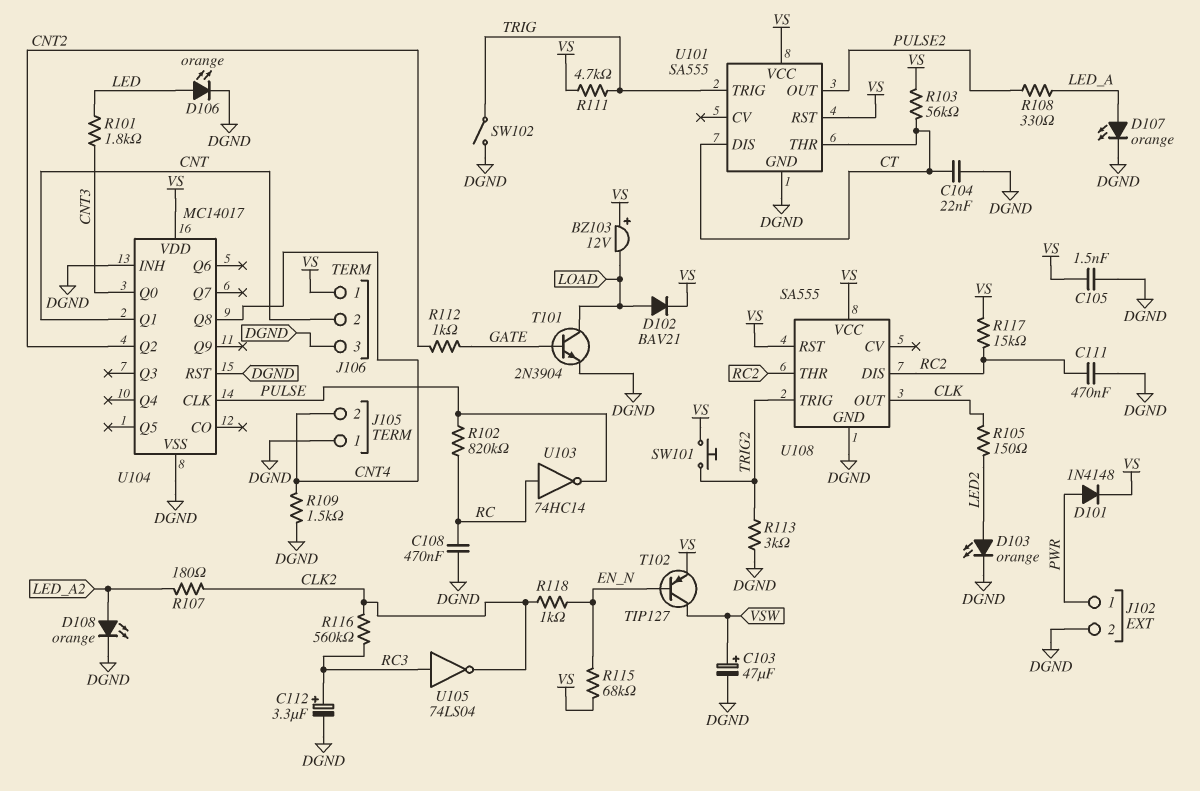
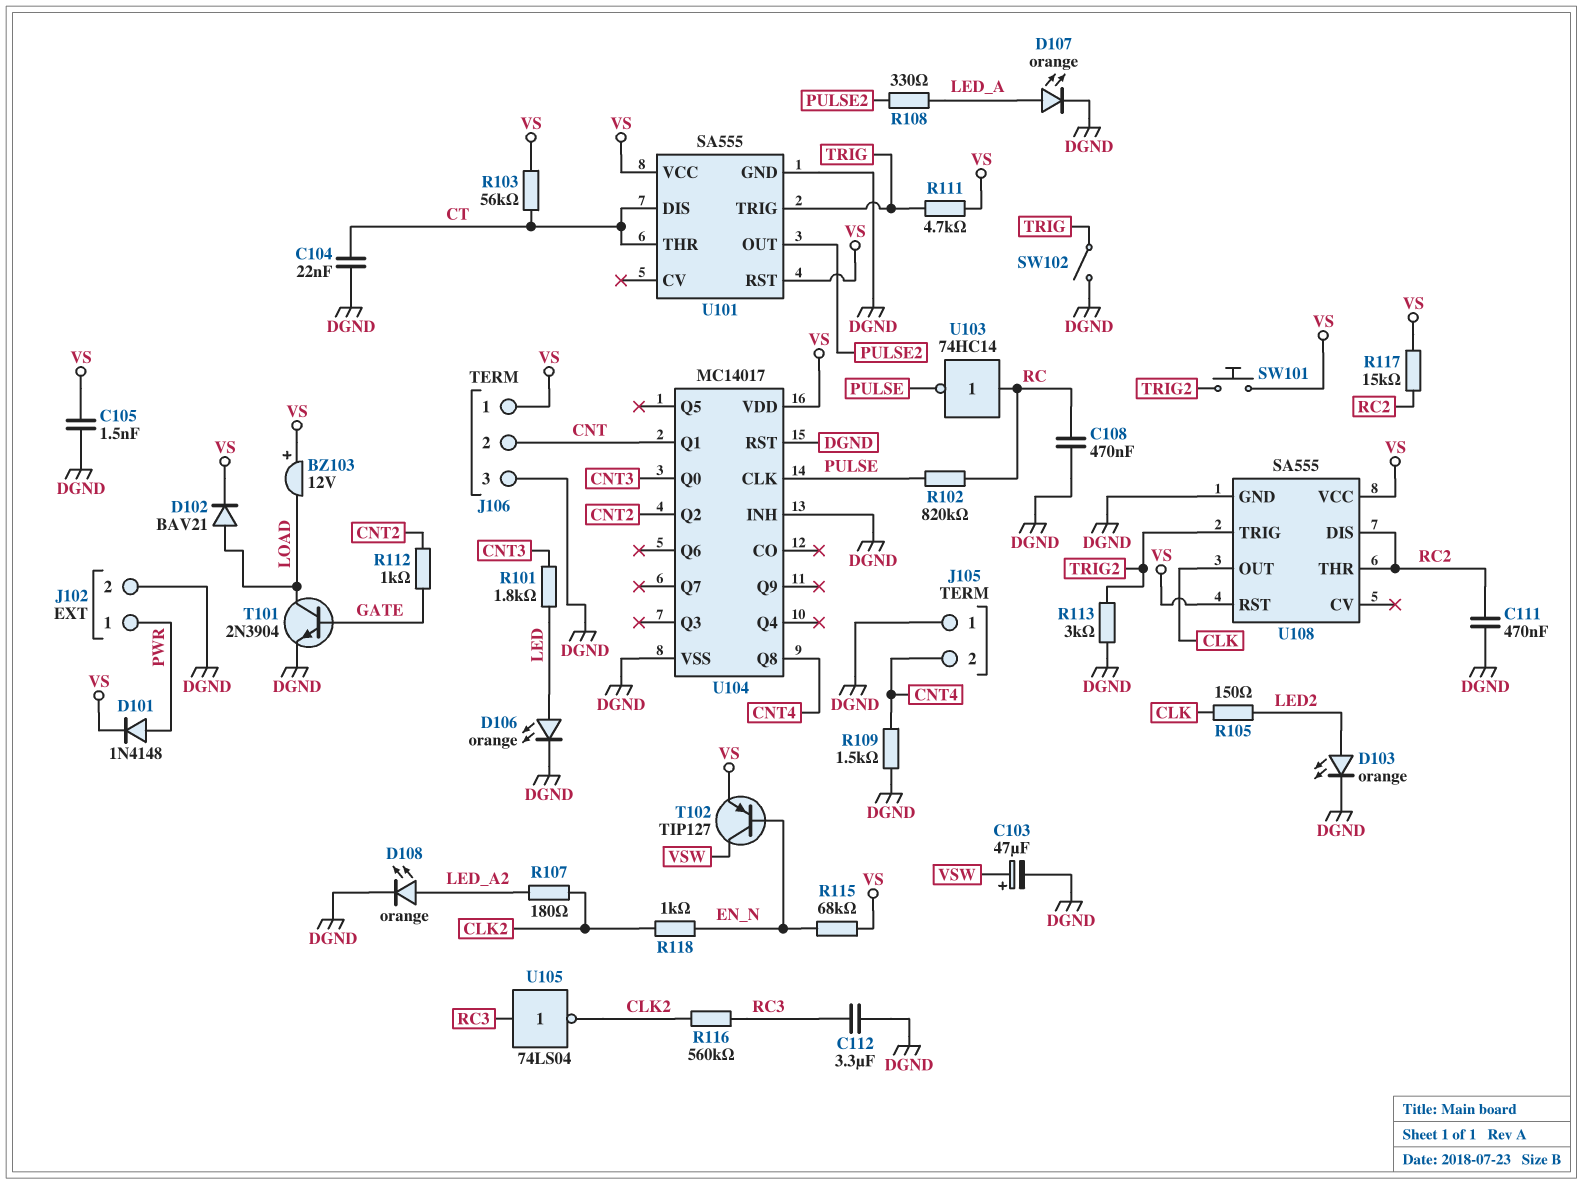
C112: 3.3uF (plus RC3, minus DGND) -> 3.3uF (DGND, RC3)

